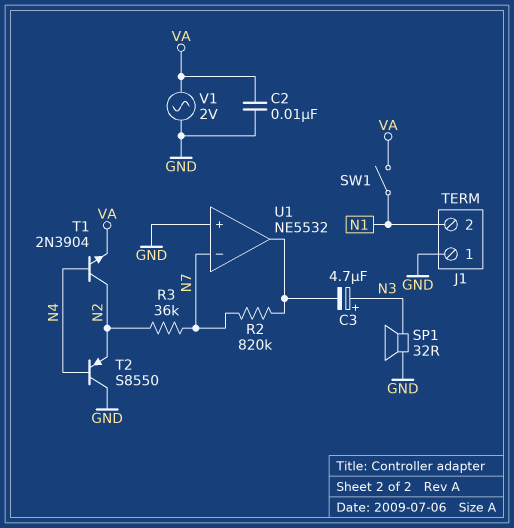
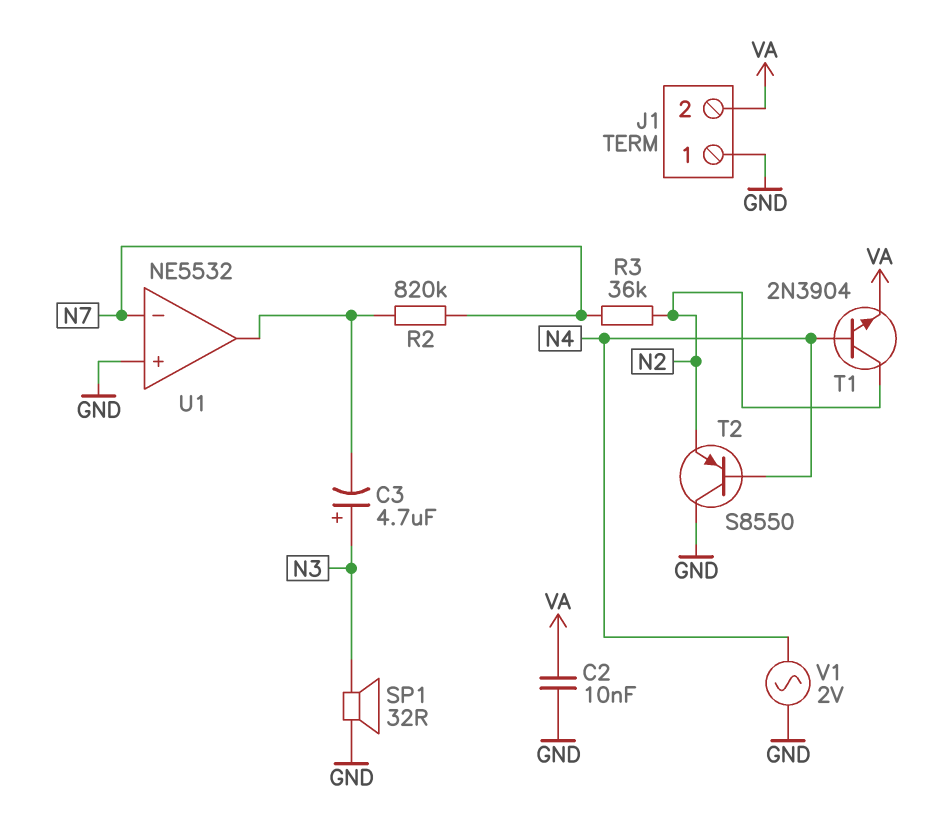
J1 pin 2: N1 -> VA
SW1: switch (N1, VA) -> none
V1: AC 2V (GND, VA) -> AC 2V (GND, N4)

